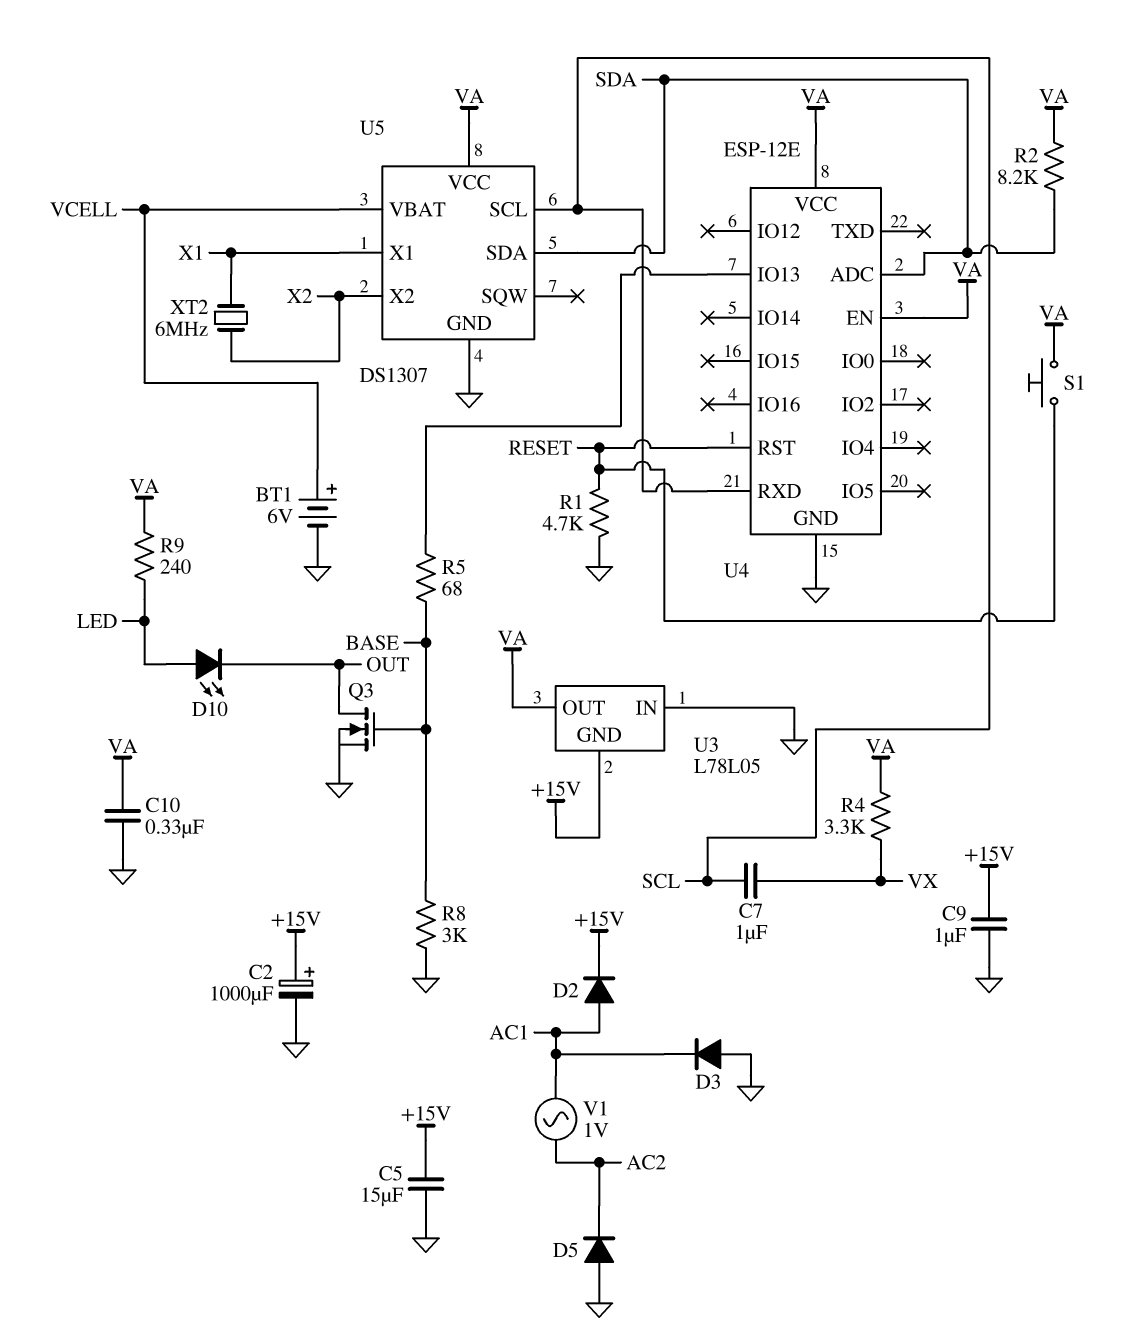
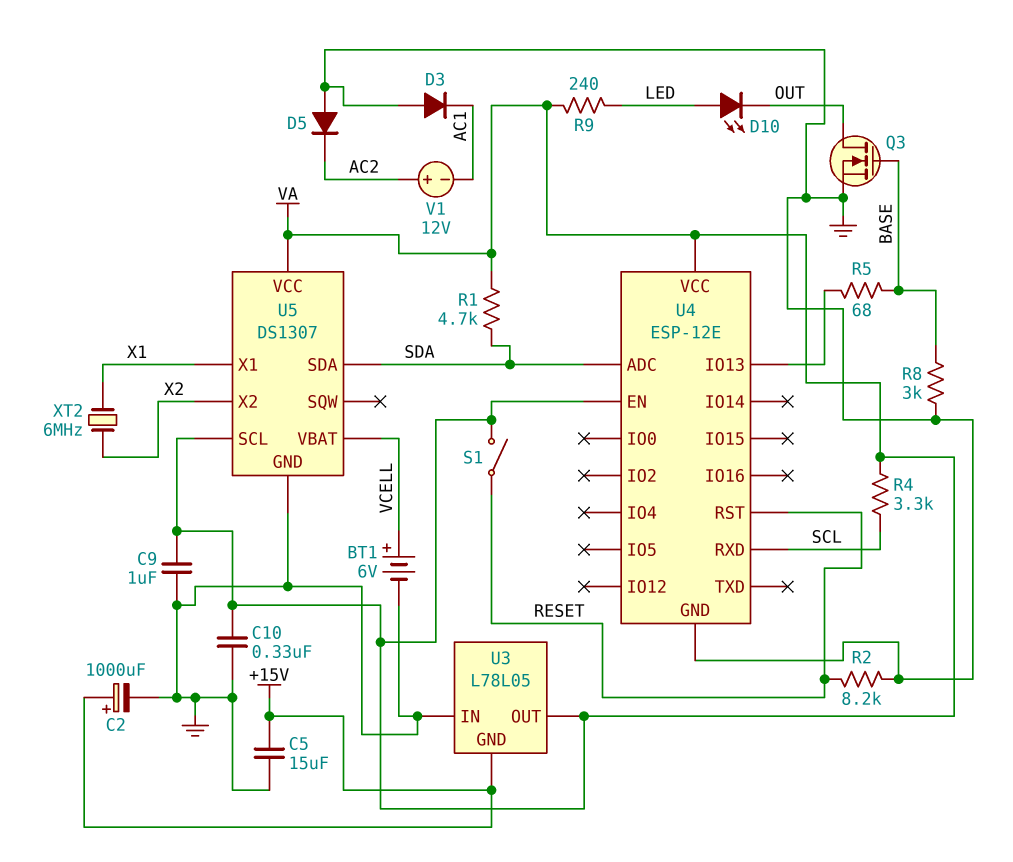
C7: 1uF (SCL, VX) -> none
C9: 1uF (+15V, GND) -> 1uF (GND, VA)
D2: diode (A AC1, K +15V) -> none
R1: 4.7k (GND, RESET) -> 4.7k (SDA, VA)
R2: 8.2k (SDA, VA) -> 8.2k (GND, RESET)
R4: 3.3k (VA, VX) -> 3.3k (SCL, VA)
S1: button (RESET, VA) -> switch (RESET, VA)
U5 pin SCL: SCL -> VA
V1: AC 1V (AC1, AC2) -> 12V (plus AC2, minus AC1)

